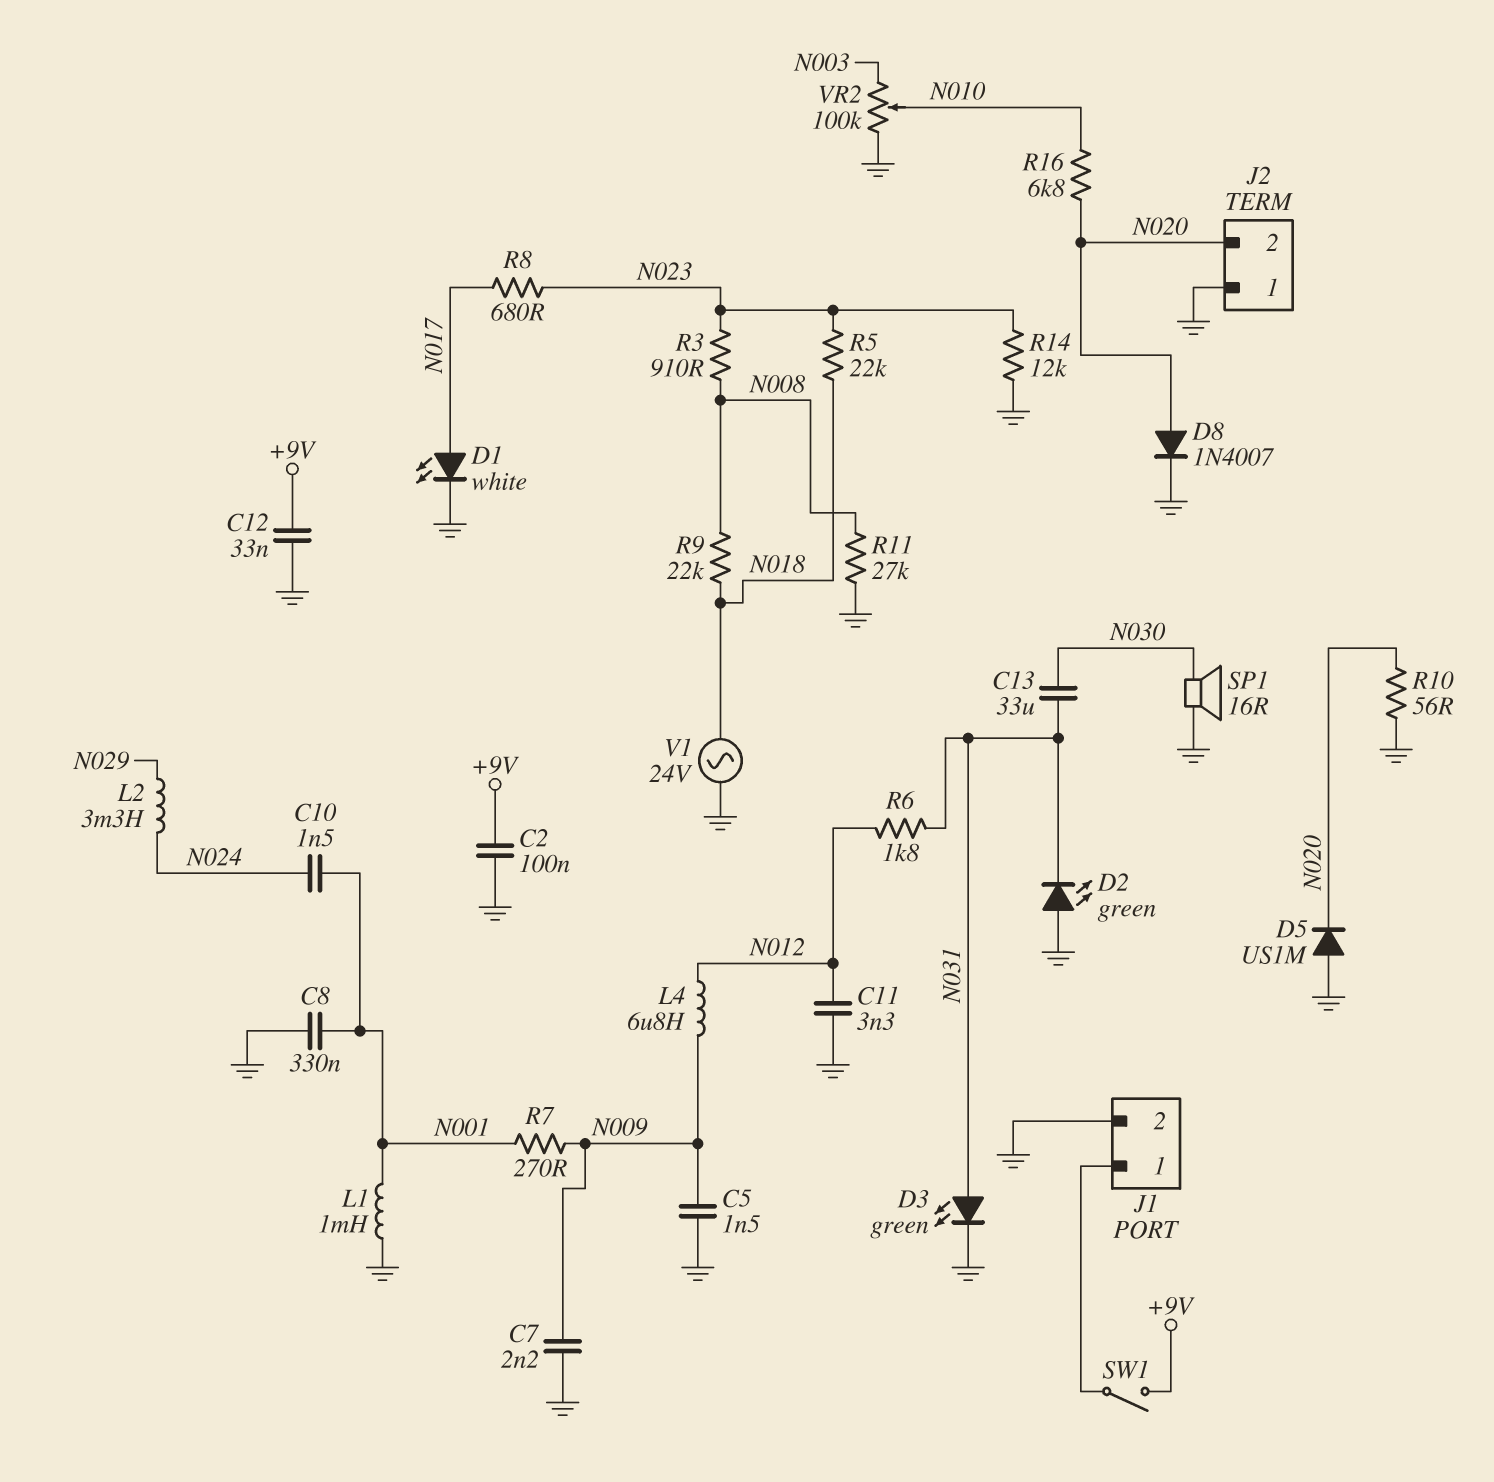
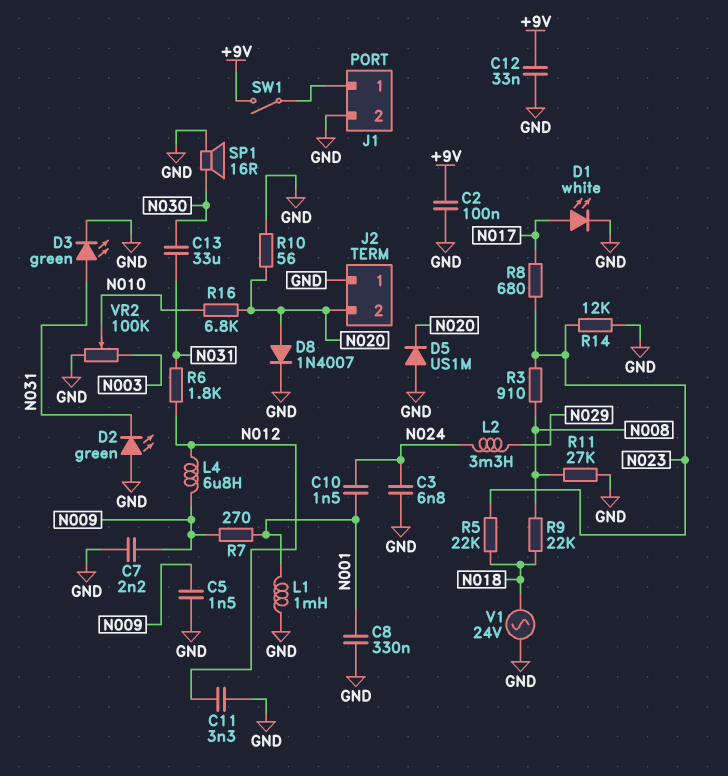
C3: none -> 6.8nF (GND, N024)

